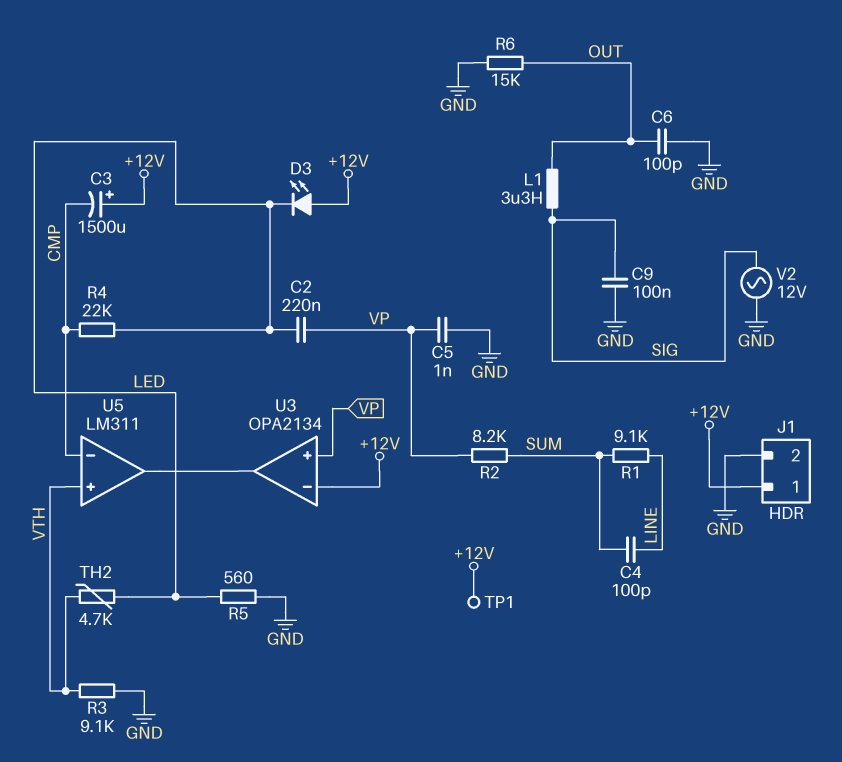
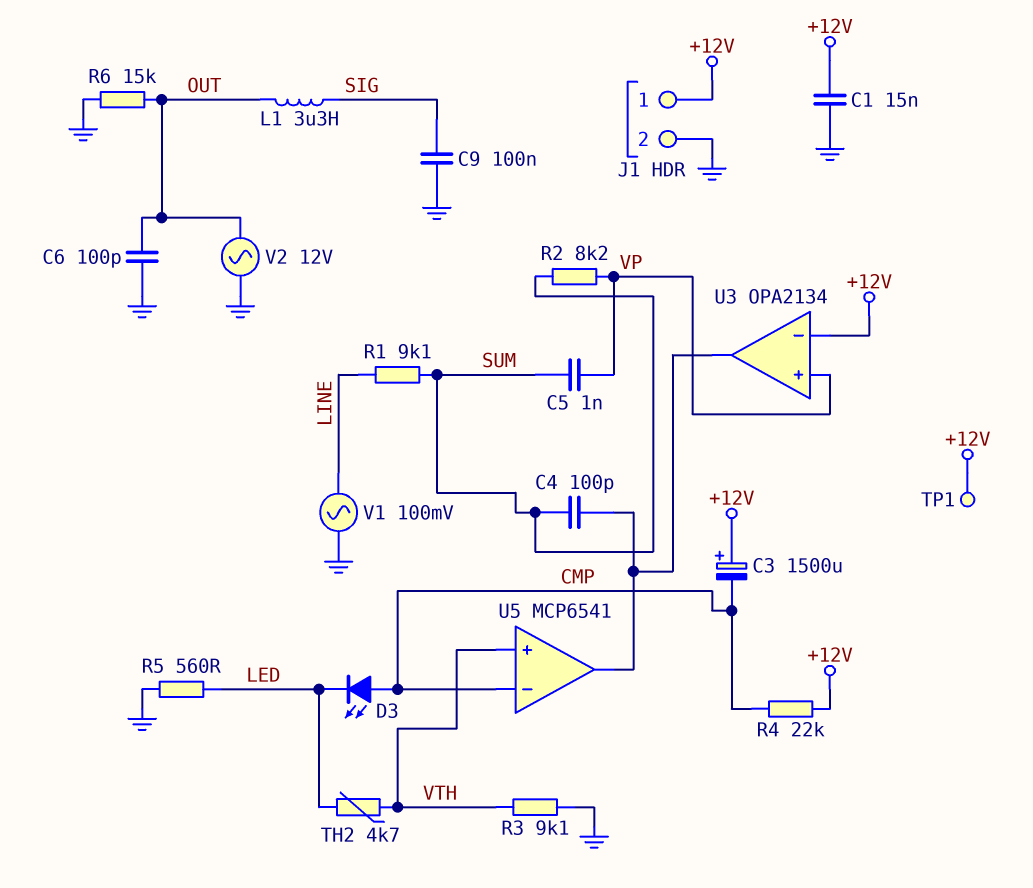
C1: none -> 15nF (+12V, GND)
C2: 220nF (LED, VP) -> none
C4: 100pF (LINE, SUM) -> 100pF (SUM, U3/out)
C5: 1nF (GND, VP) -> 1nF (SUM, VP)
D3: LED (A +12V, K LED) -> LED (A CMP, K LED)
R4: 22k (CMP, LED) -> 22k (+12V, CMP)
U5: LM311 -> MCP6541
V1: none -> AC 100mV (GND, LINE)
V2: AC 12V (GND, SIG) -> AC 12V (GND, OUT)

